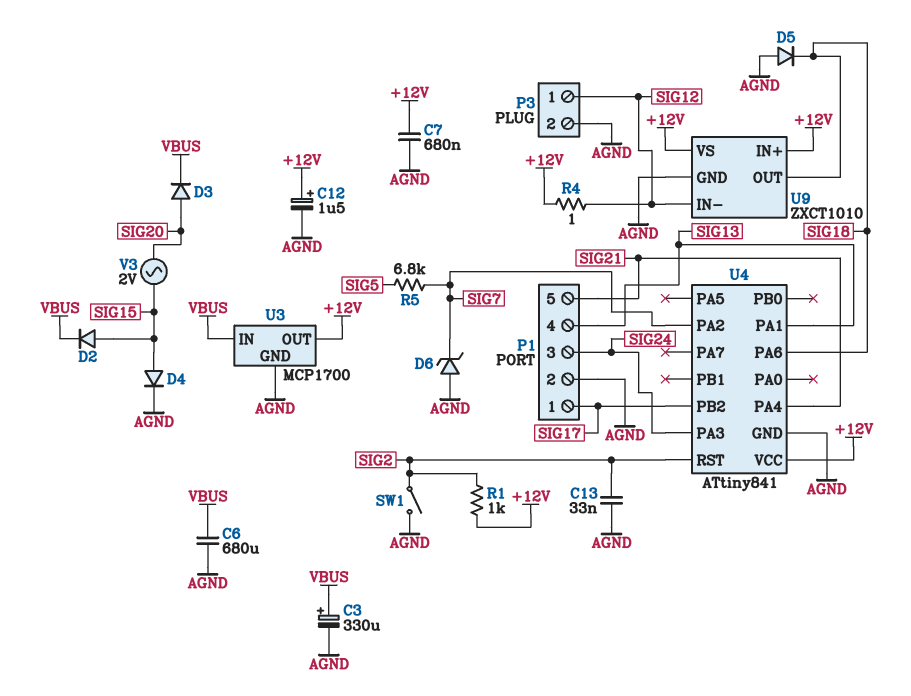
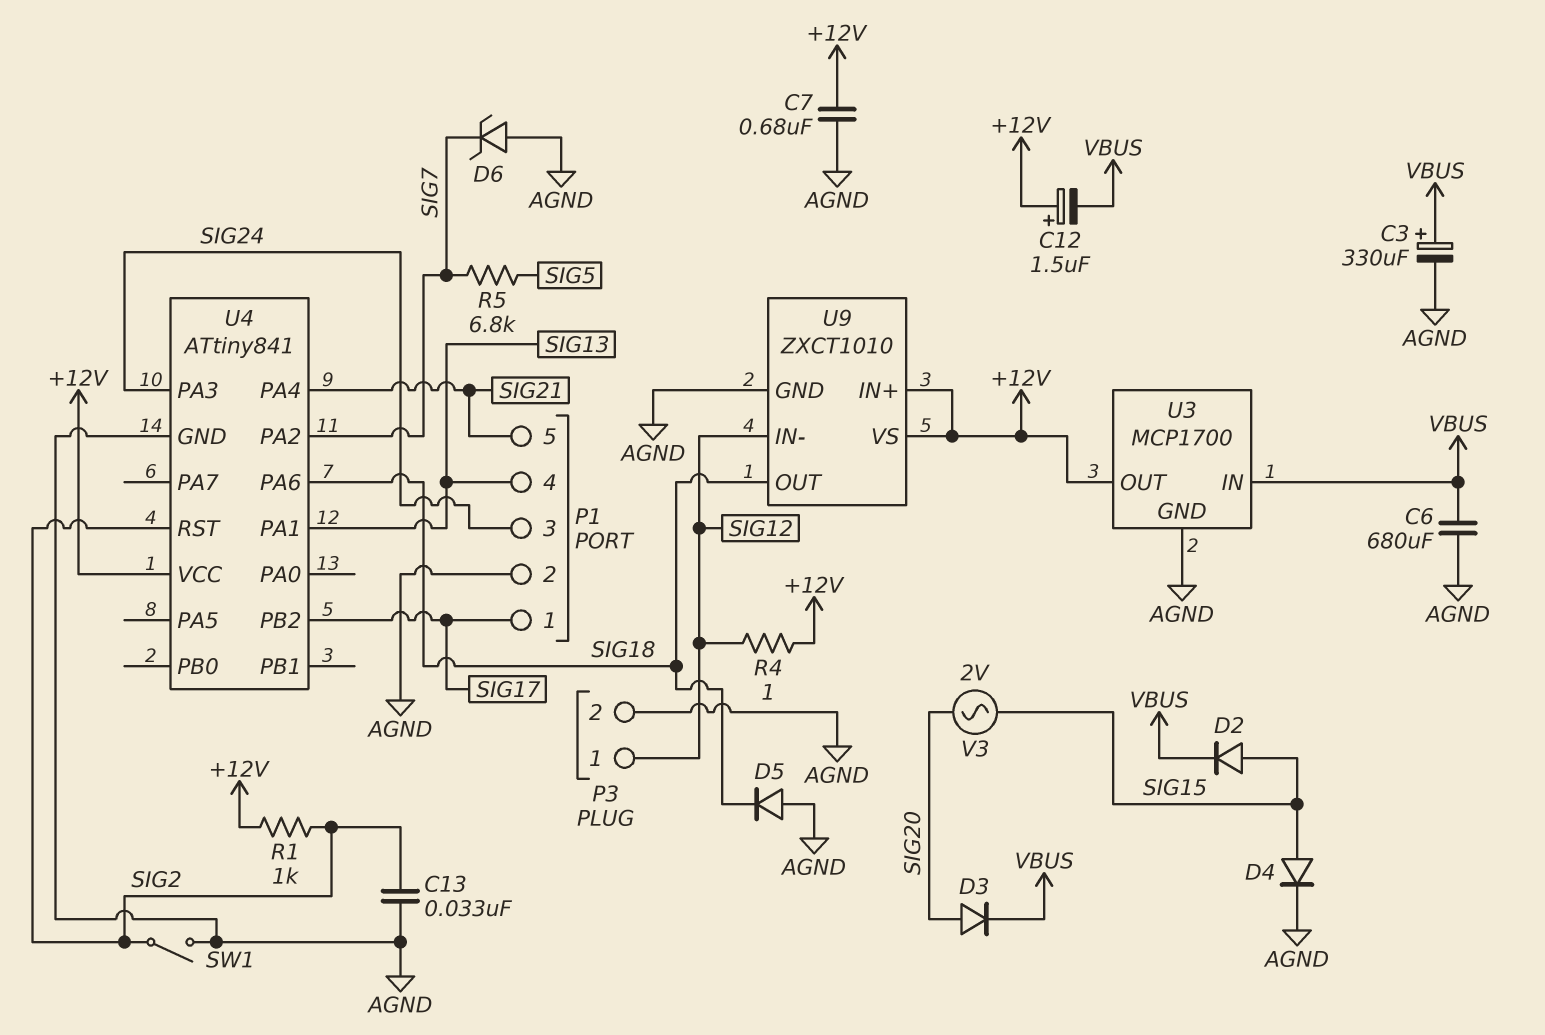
C12: 1.5uF (plus +12V, minus AGND) -> 1.5uF (plus +12V, minus VBUS)

